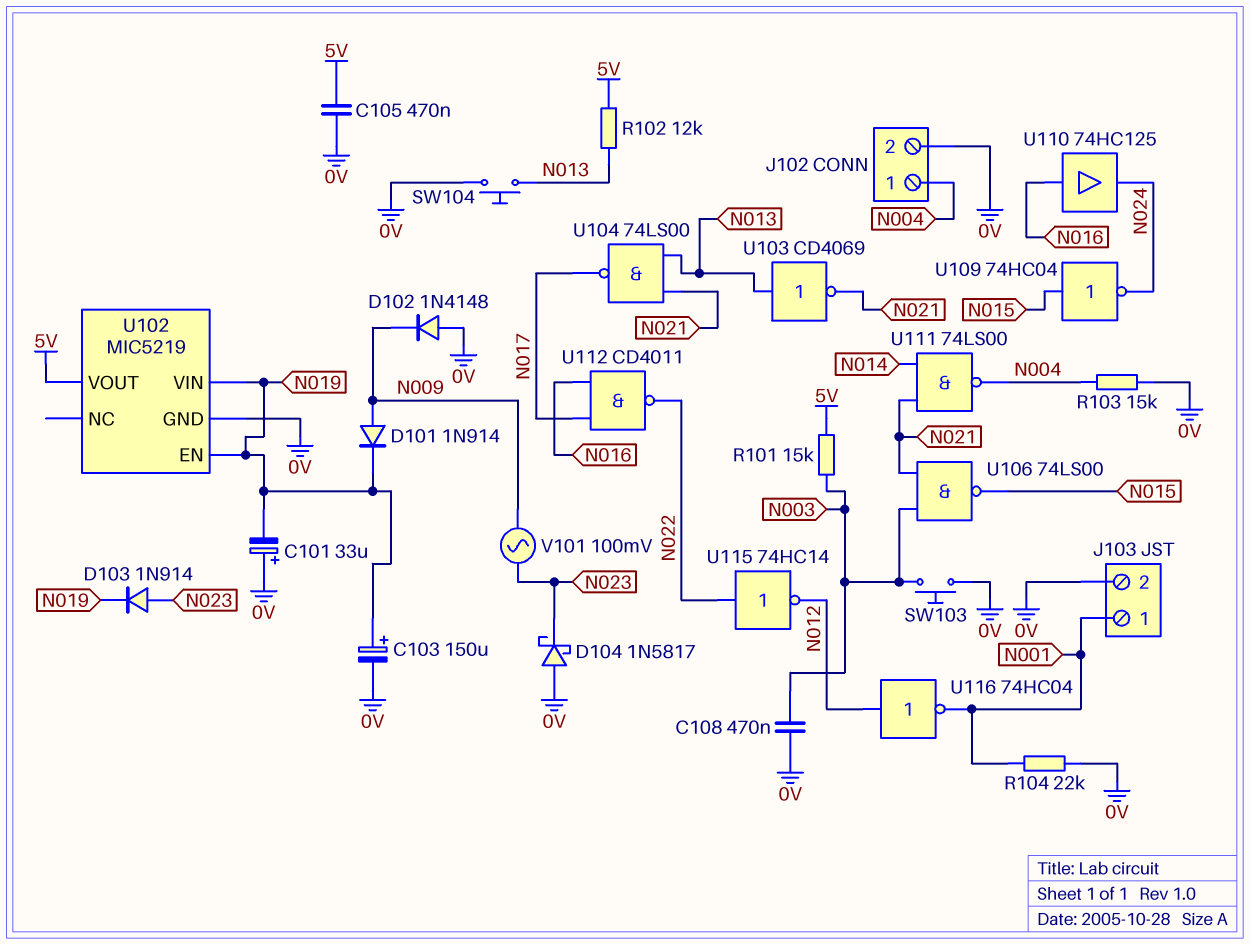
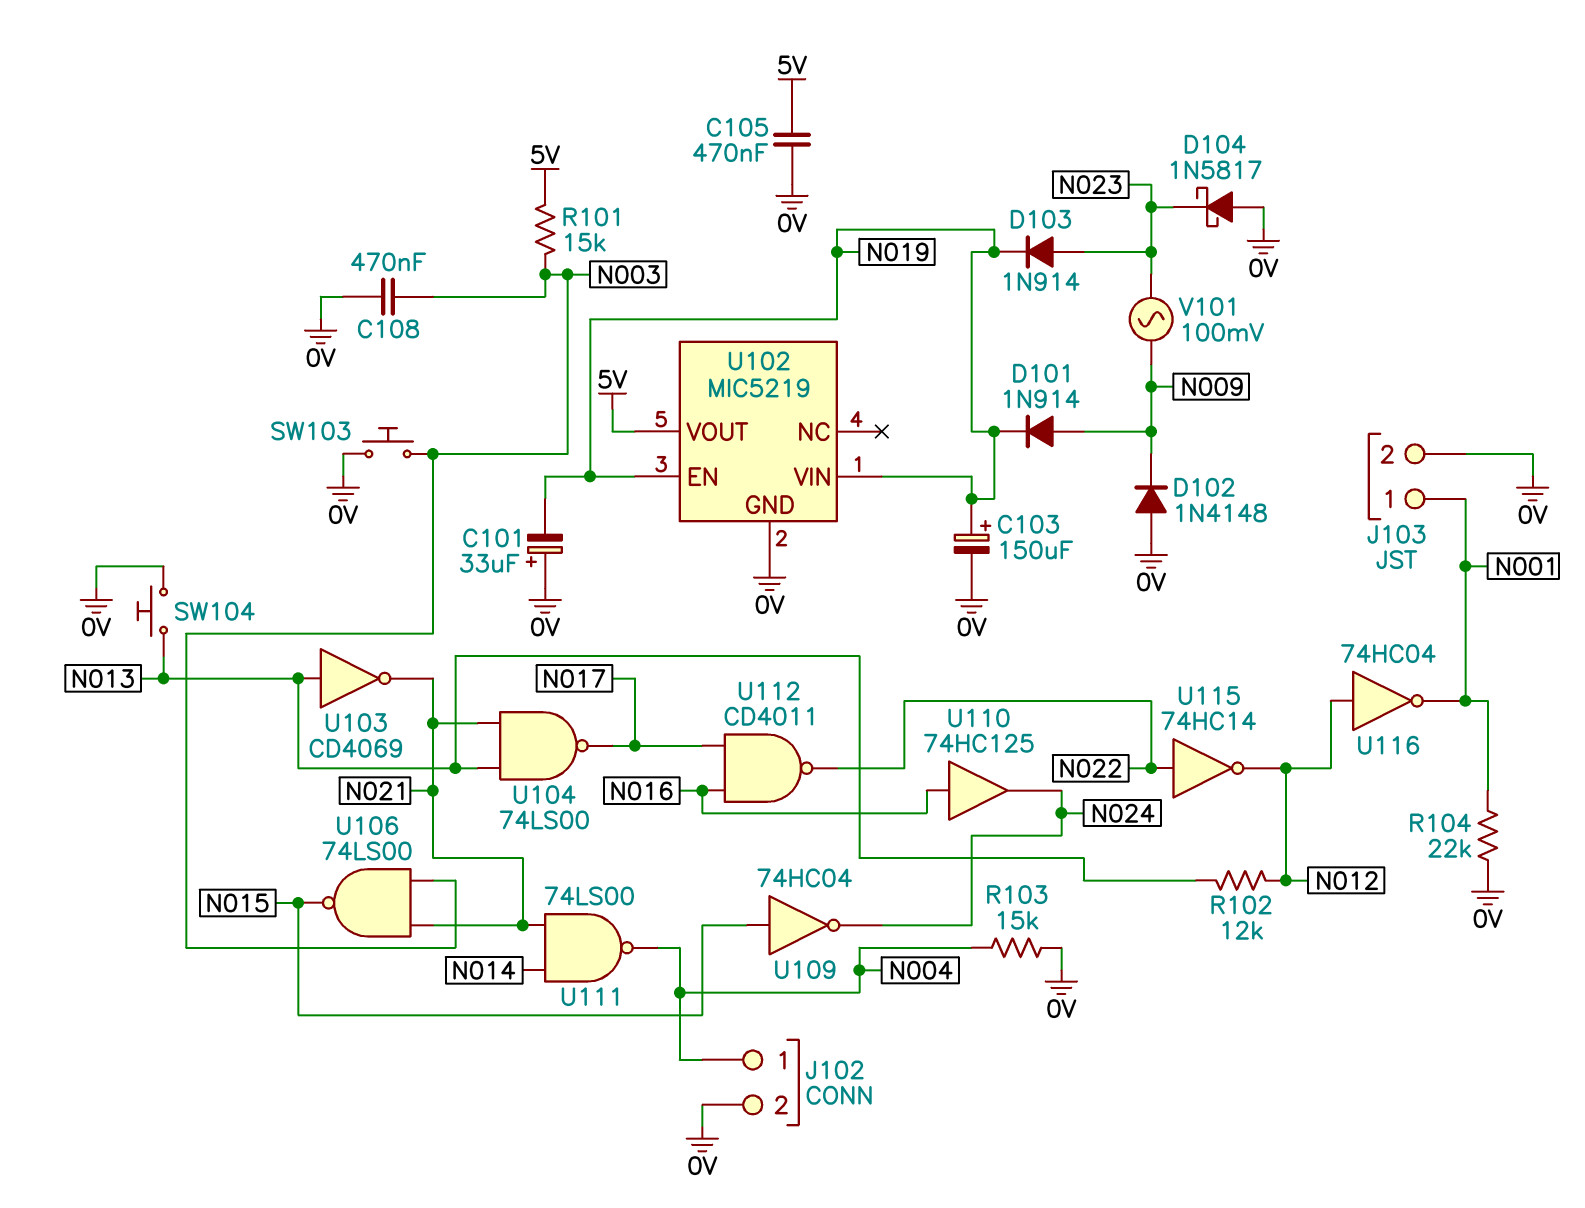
R102: 12k (5V, N013) -> 12k (N012, N013)

